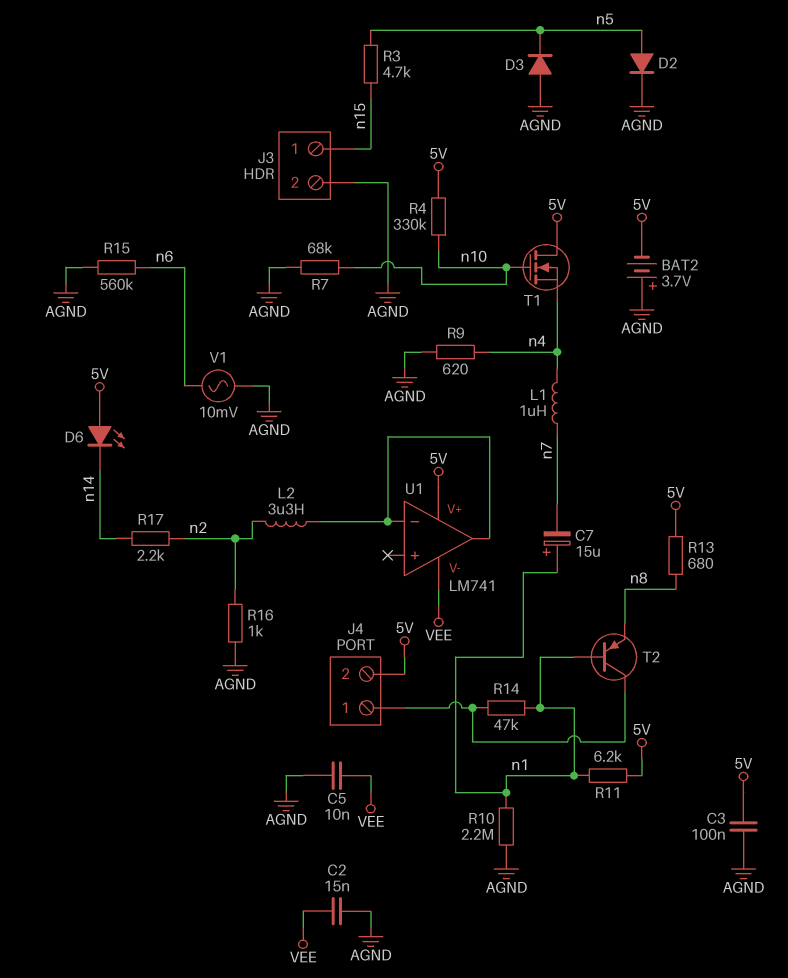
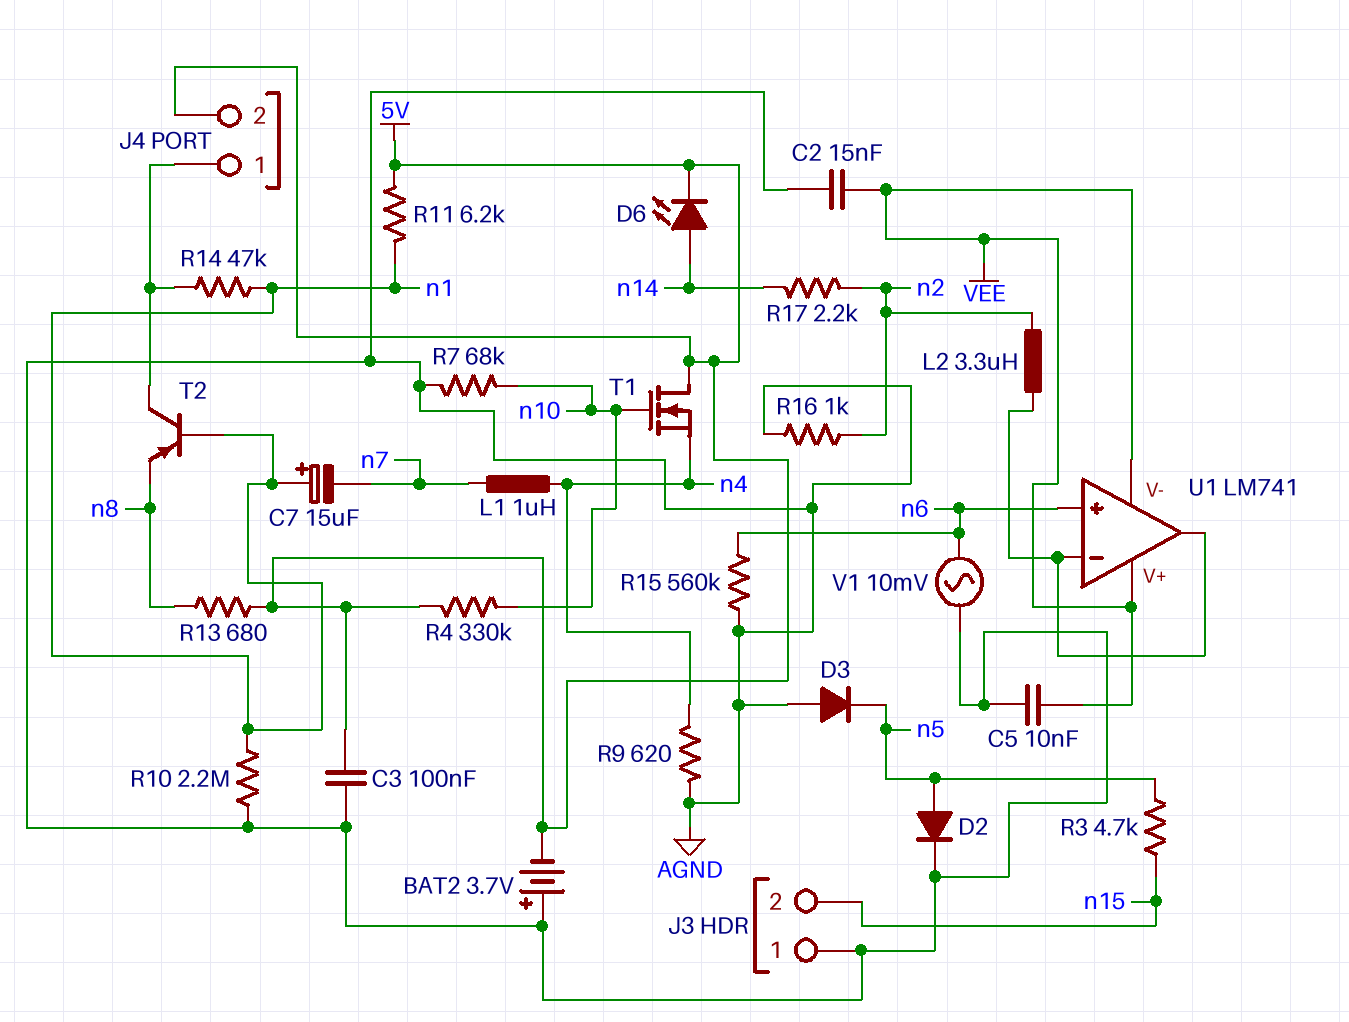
D6: LED (A 5V, K n14) -> LED (A n14, K 5V)
J3 pin 1: n15 -> AGND
J3 pin 2: AGND -> n15
U1 pin V+: 5V -> VEE
U1 pin in+: none -> n6

